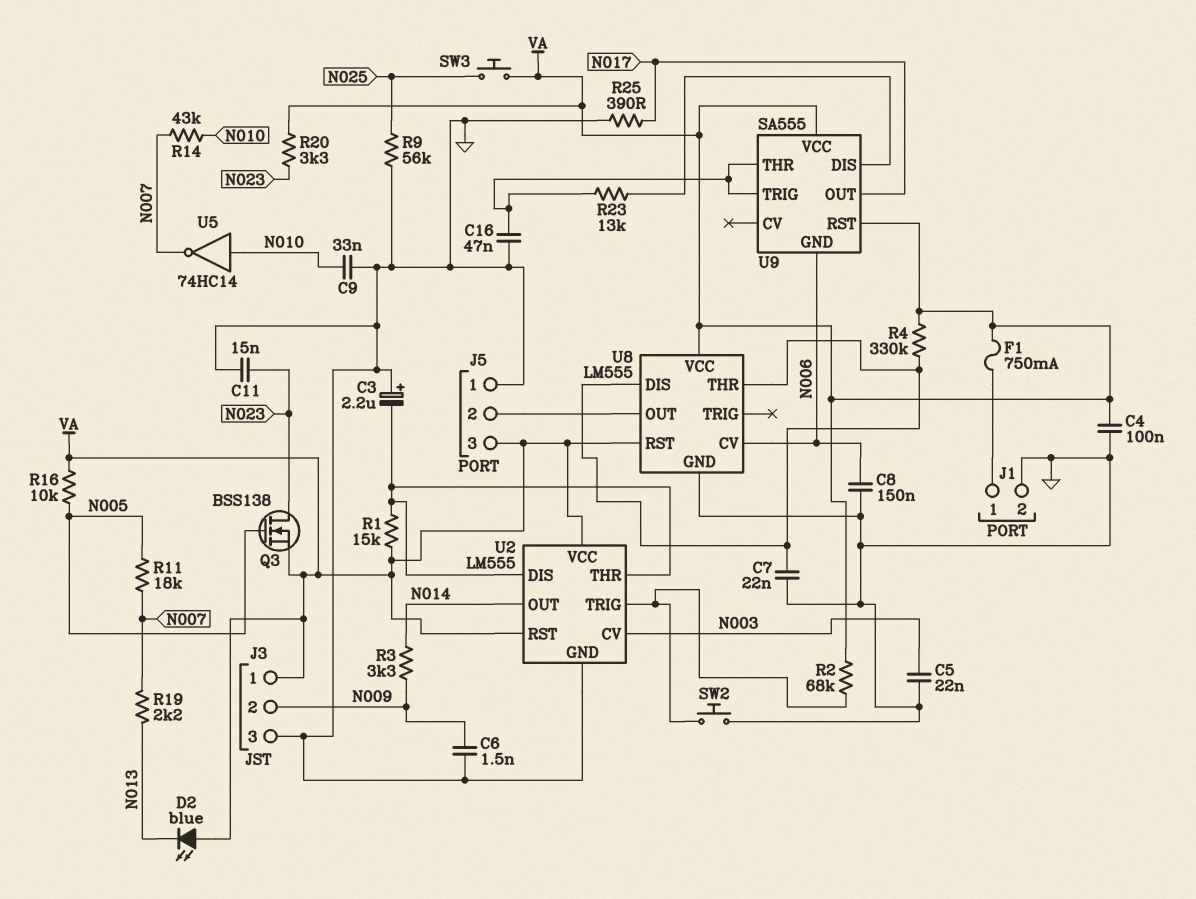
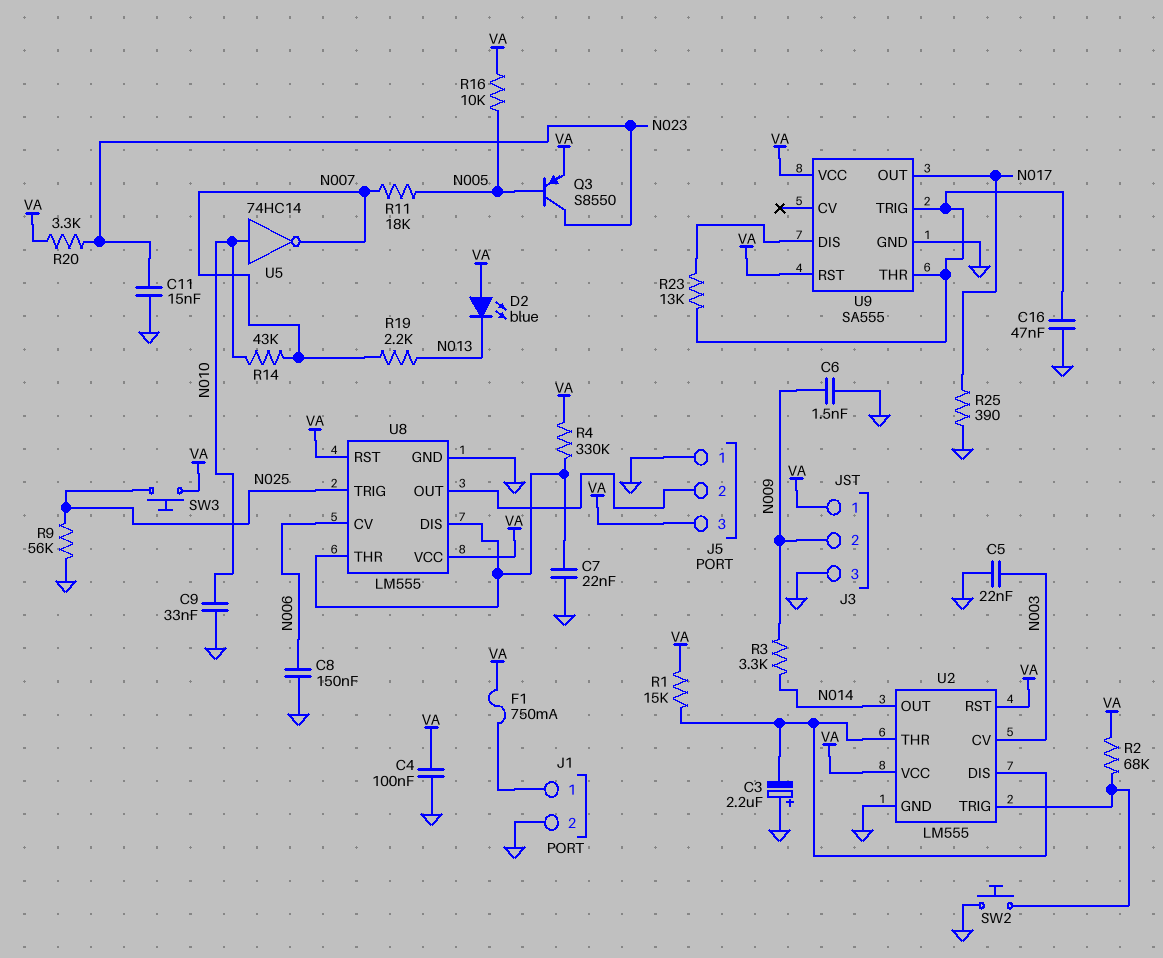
Q3: NMOS BSS138 (G N005, D N023, S VA) -> PNP S8550 (B N005, C N023, E VA)
U8 pin TRIG: none -> N025
U9 pin GND: N006 -> GND

